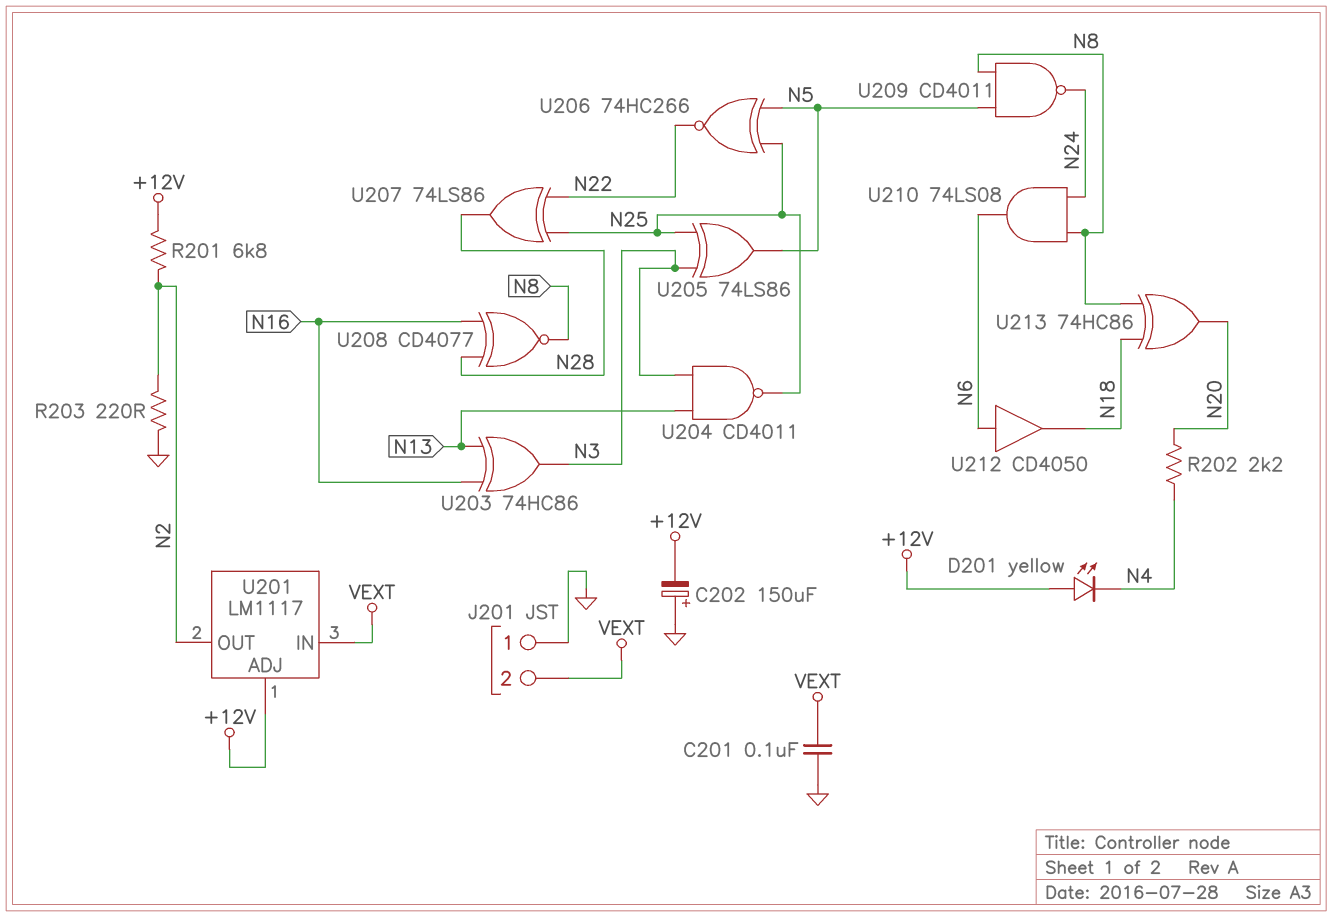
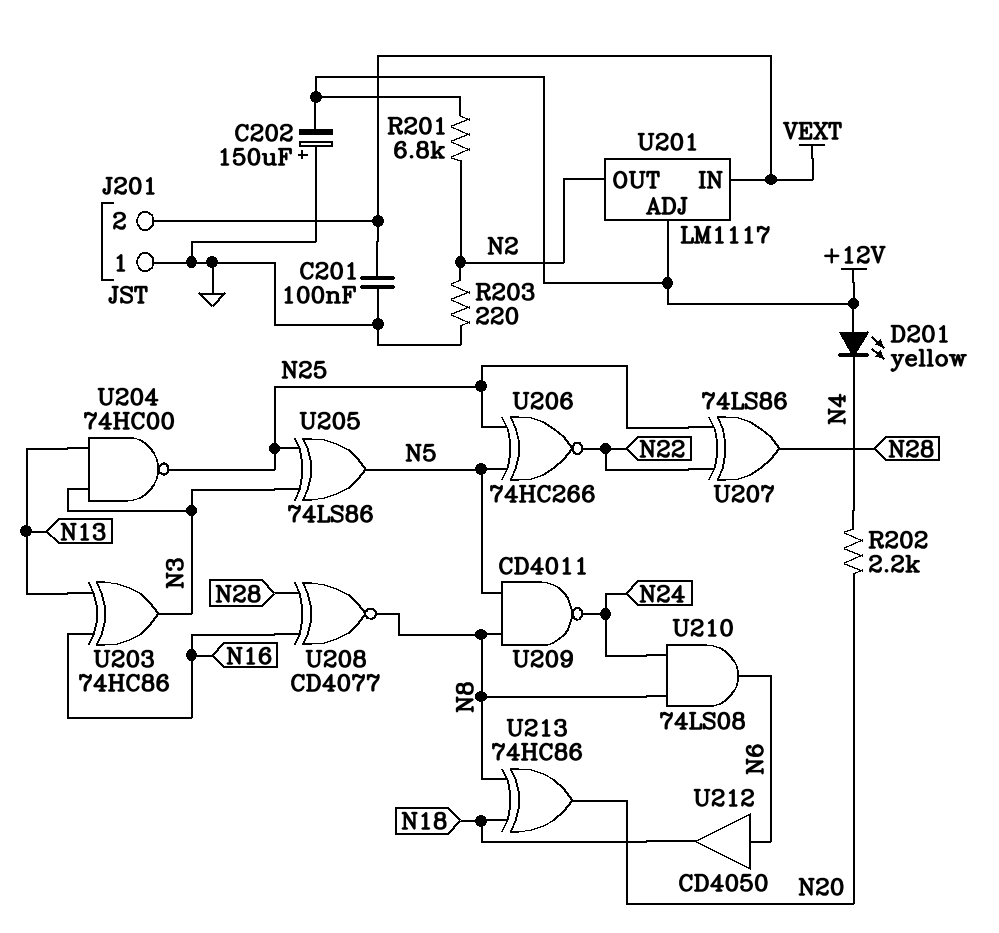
U204: NAND CD4011 (in N3, in N13, out N25) -> NAND 74HC00 (in N3, in N13, out N25)

